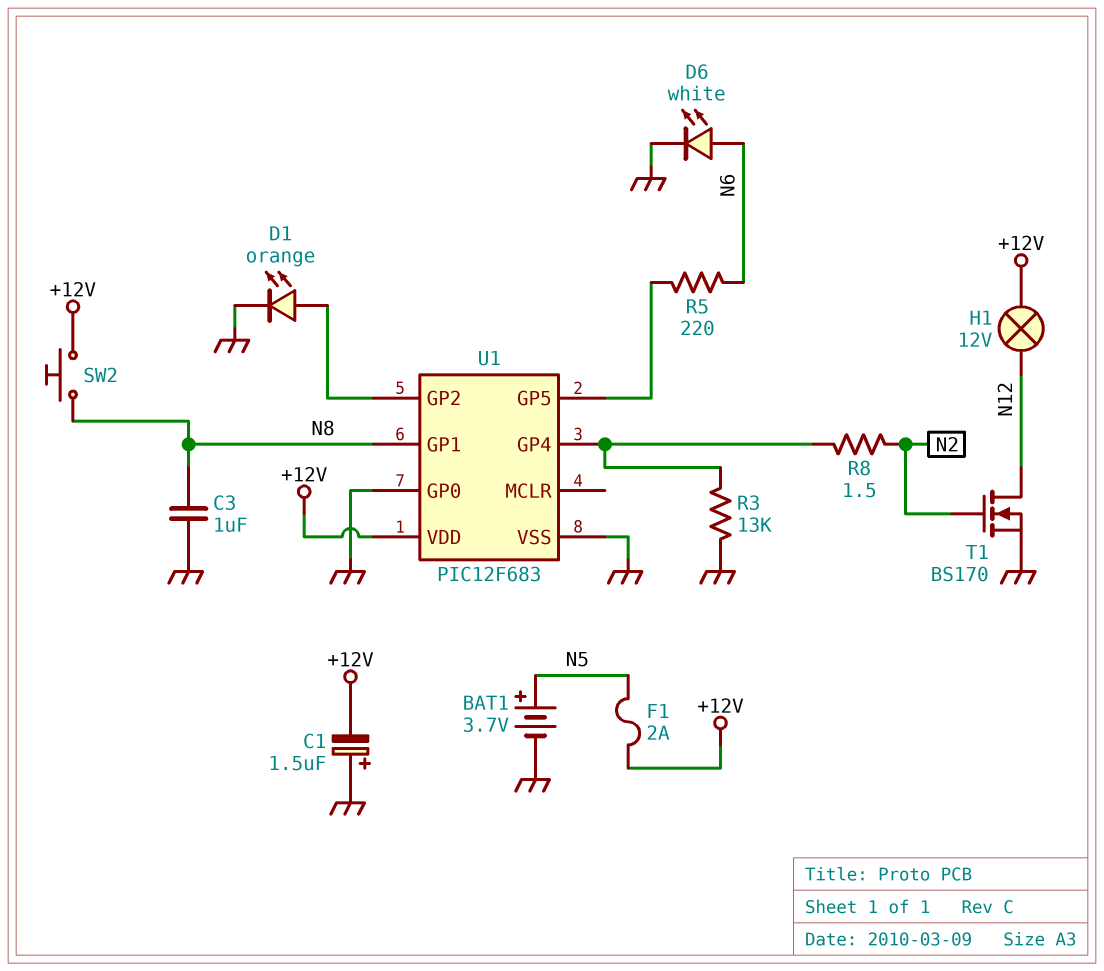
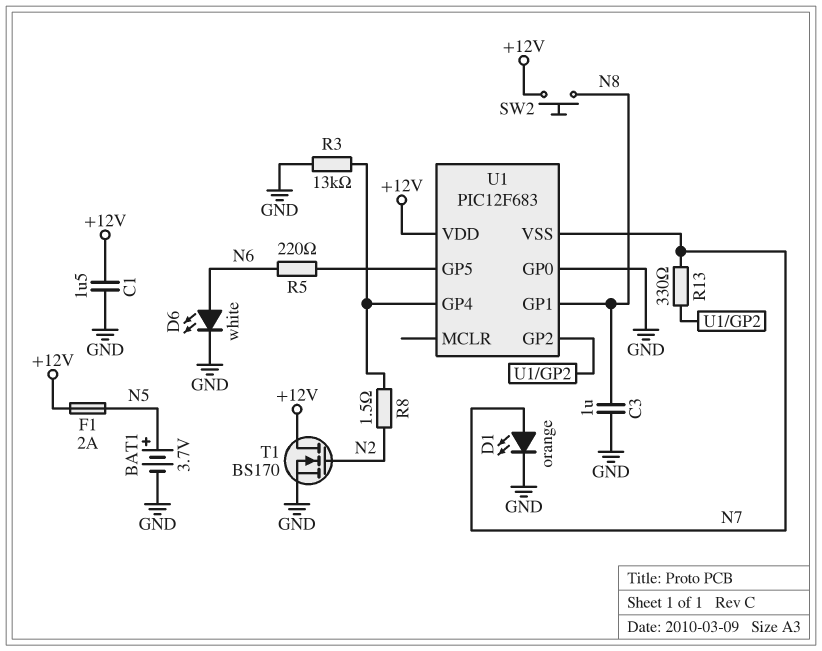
C1: 1.5uF (plus GND, minus +12V) -> 1.5uF (+12V, GND)
D1: LED orange (A U1/GP2, K GND) -> LED orange (A N7, K GND)
H1: lamp 12V (+12V, N12) -> none
R13: none -> 330 (N7, U1/GP2)
T1: NMOS BS170 (G N2, D N12, S GND) -> NMOS BS170 (G N2, D +12V, S GND)
U1 pin VSS: GND -> N7

